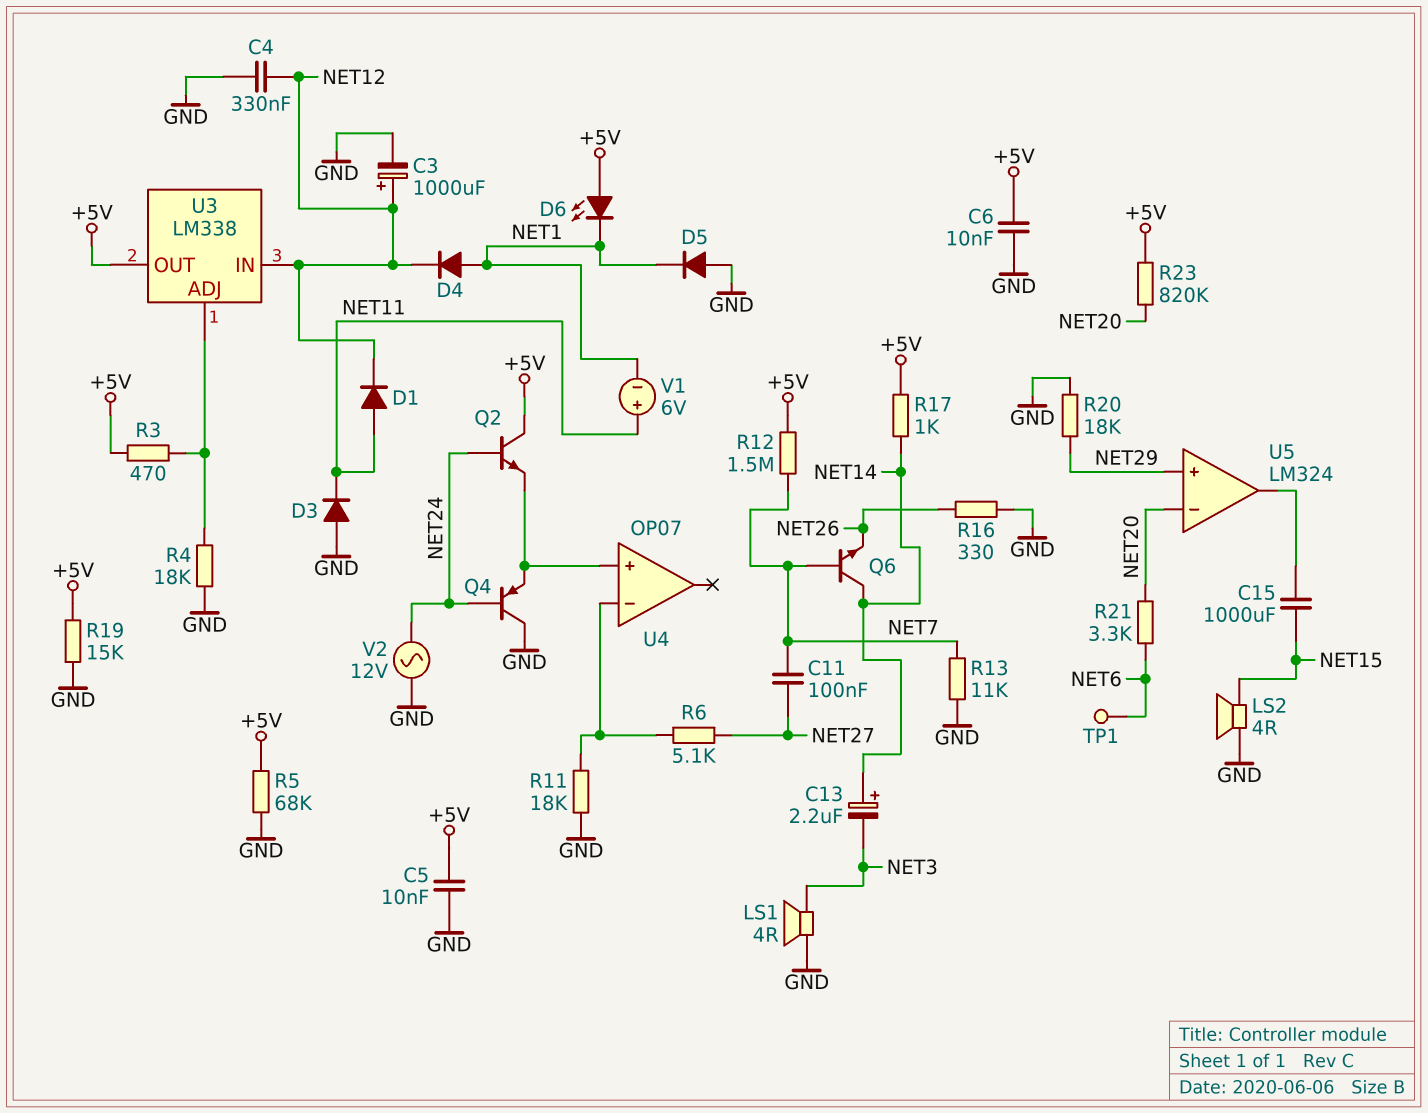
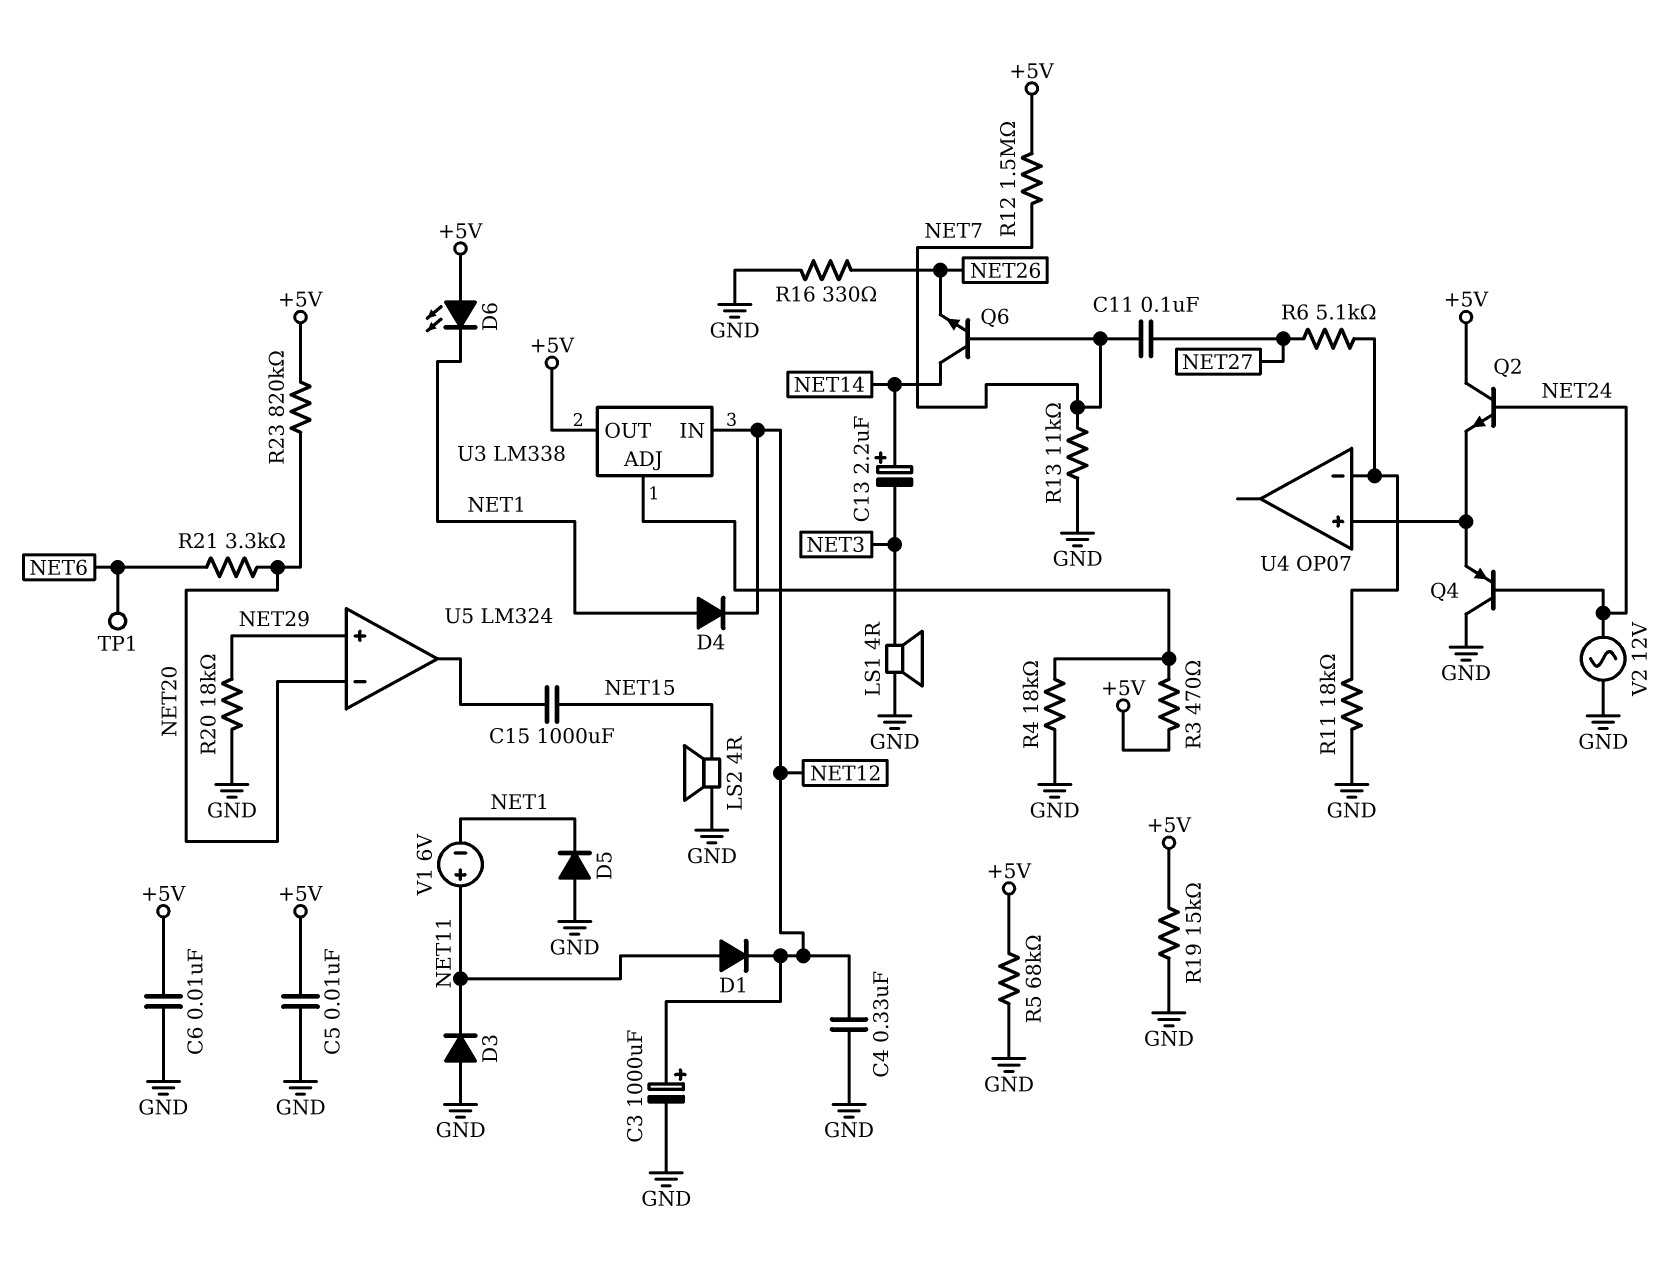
R17: 1k (+5V, NET14) -> none

